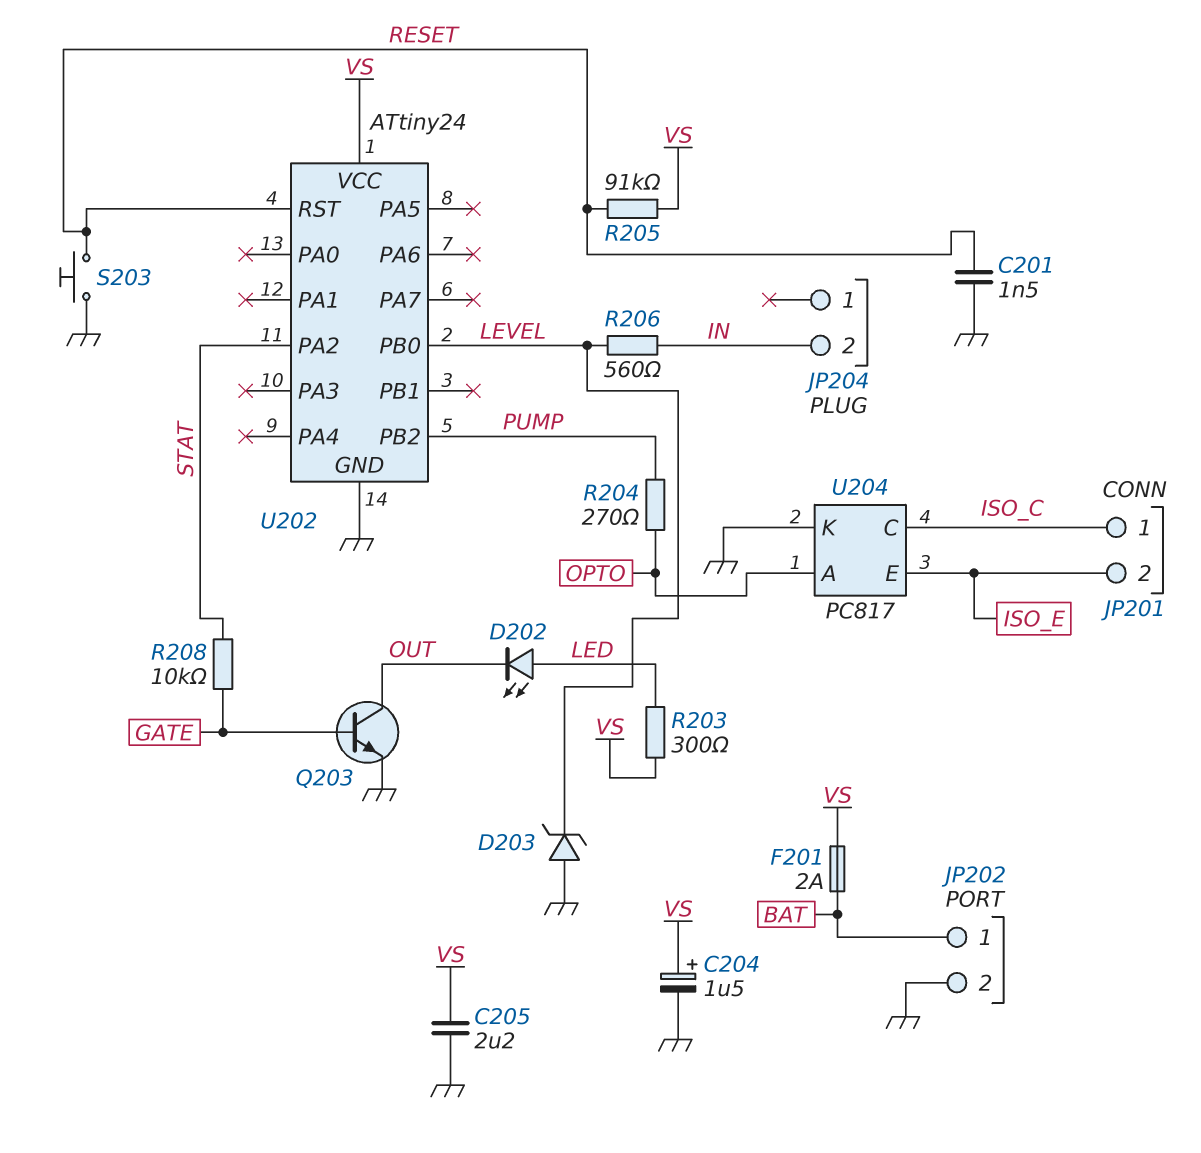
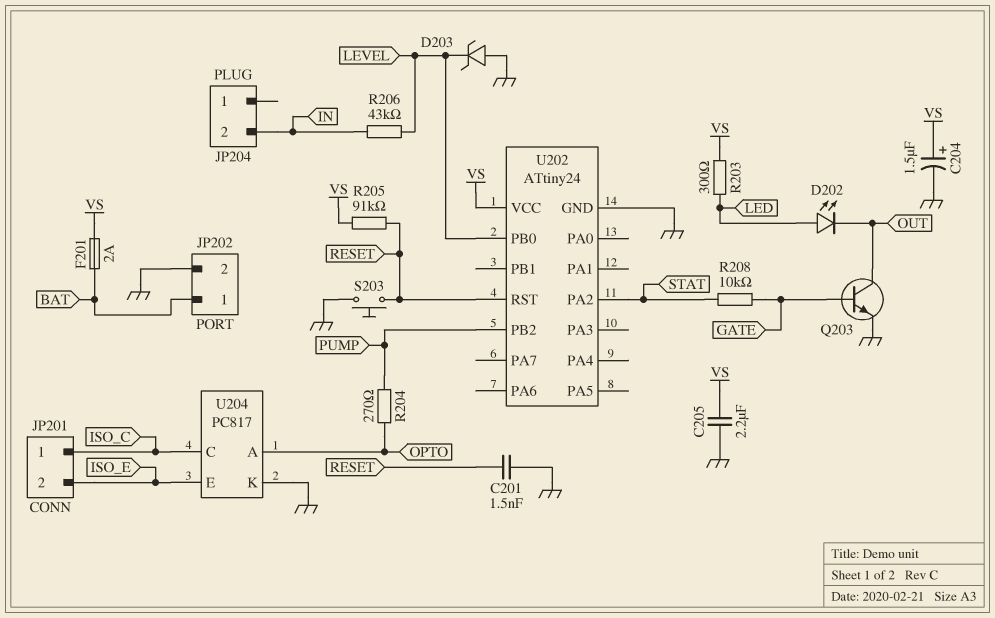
R206: 560 (IN, LEVEL) -> 43k (IN, LEVEL)

